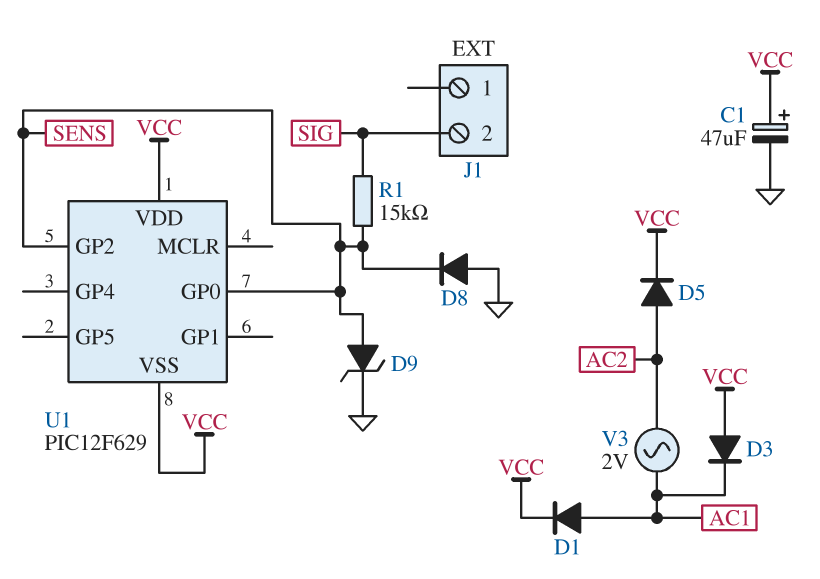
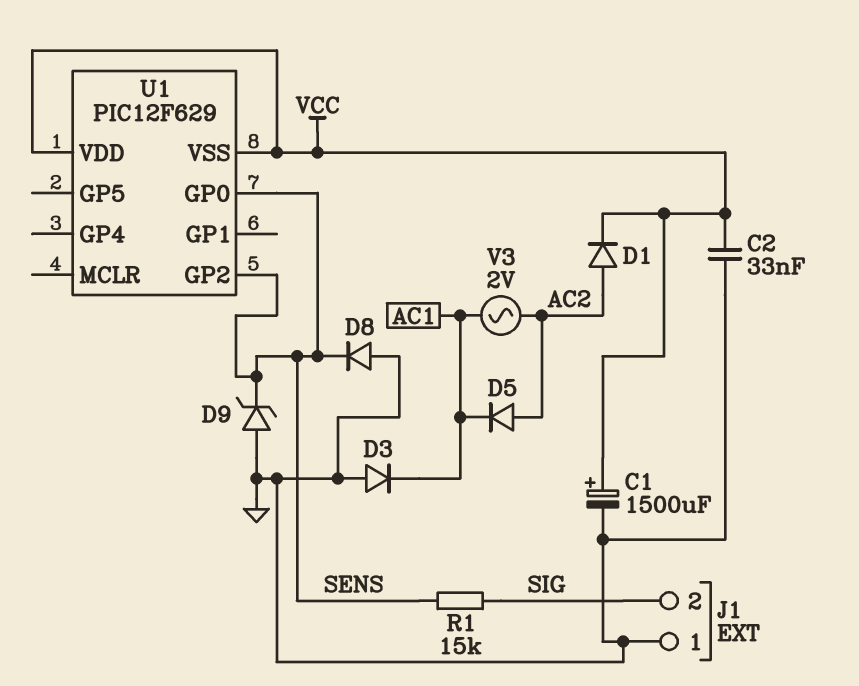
C1: 47uF (plus VCC, minus GND) -> 1500uF (plus VCC, minus GND)
C2: none -> 33nF (GND, VCC)
D1: diode (A AC1, K VCC) -> diode (A AC2, K VCC)
D3: diode (A VCC, K AC1) -> diode (A GND, K AC1)
D5: diode (A AC2, K VCC) -> diode (A AC2, K AC1)
D9: zener (A SENS, K GND) -> zener (A GND, K SENS)
J1 pin 1: none -> GND

